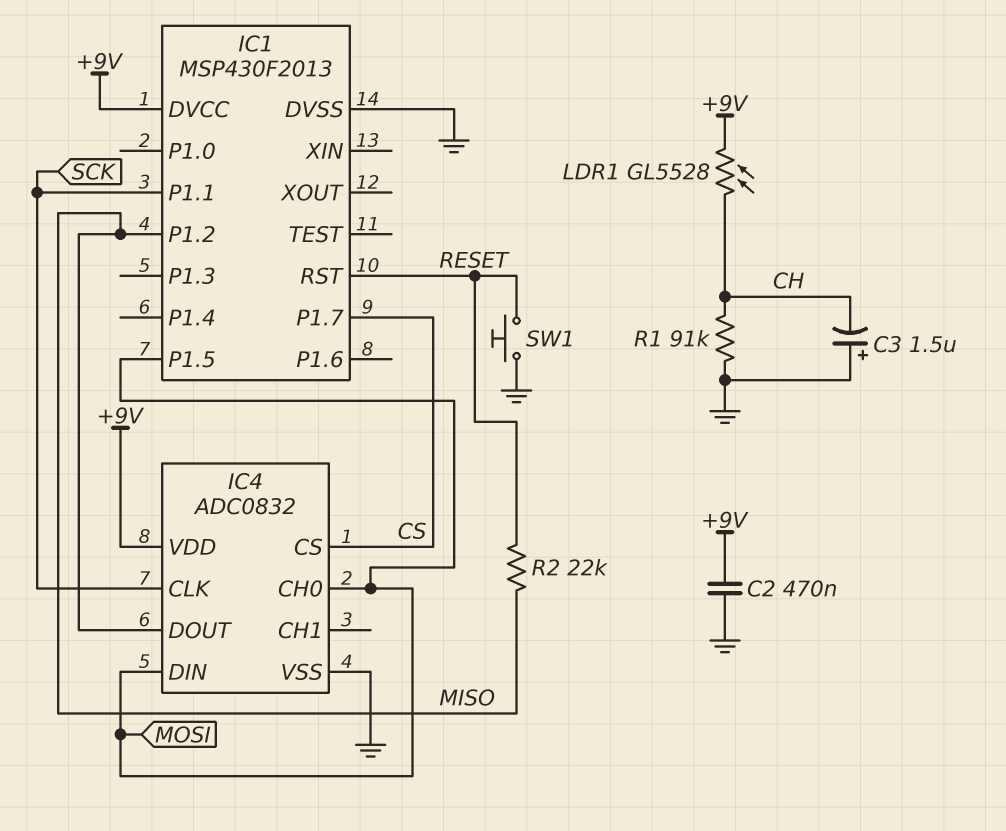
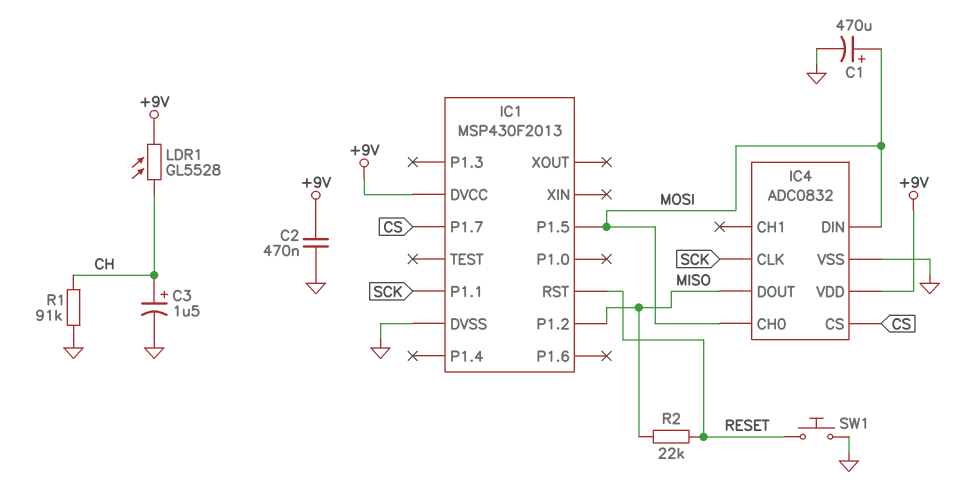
C1: none -> 470uF (plus MOSI, minus GND)
C3: 1.5uF (plus GND, minus CH) -> 1.5uF (plus CH, minus GND)

